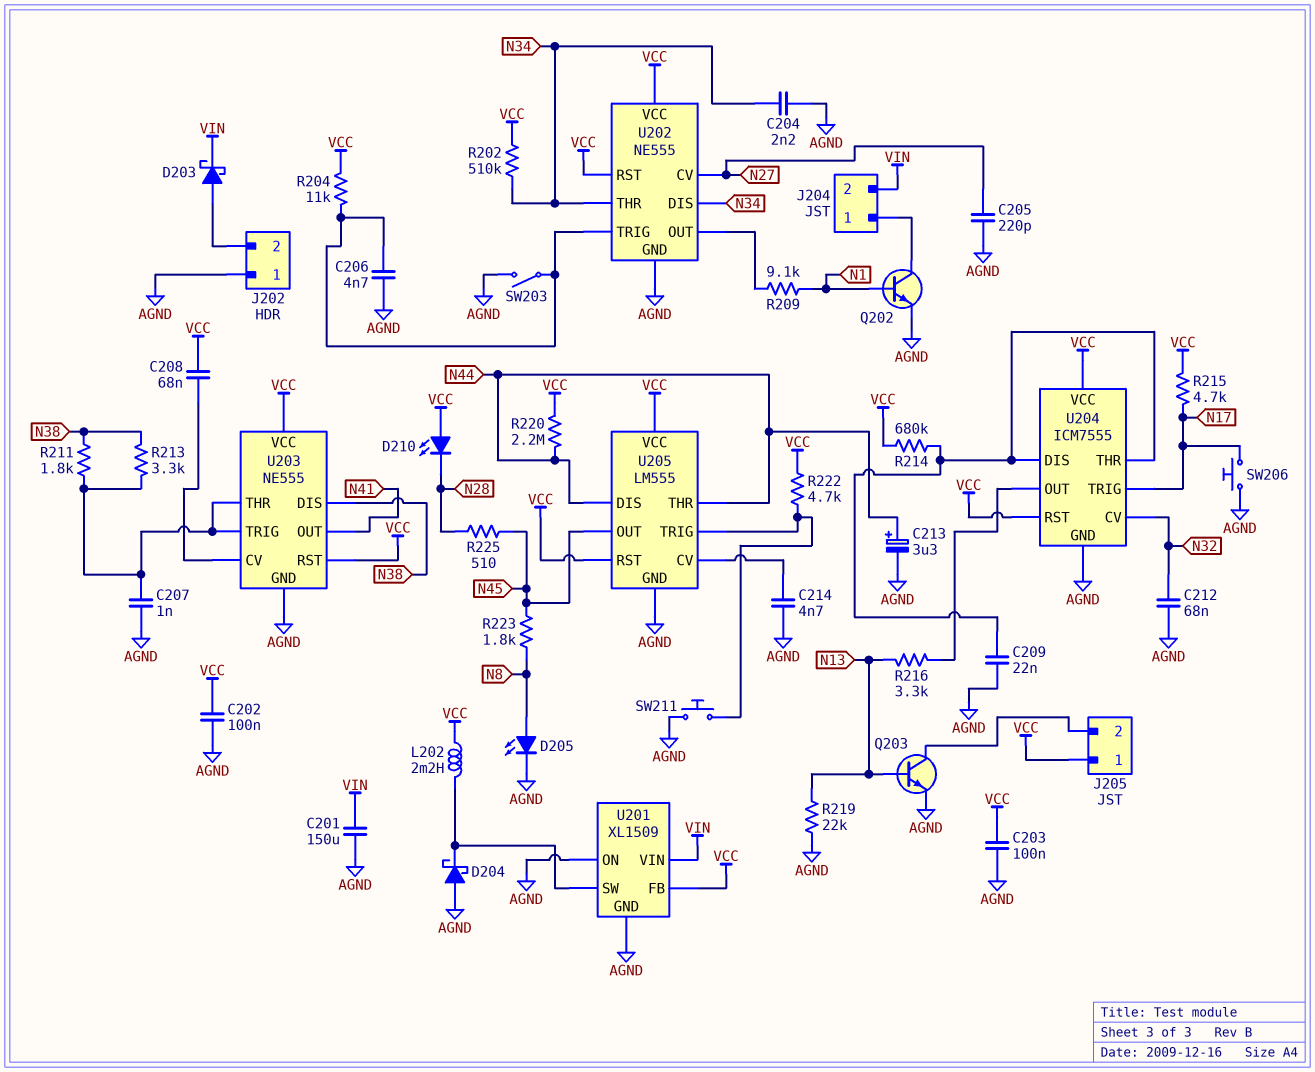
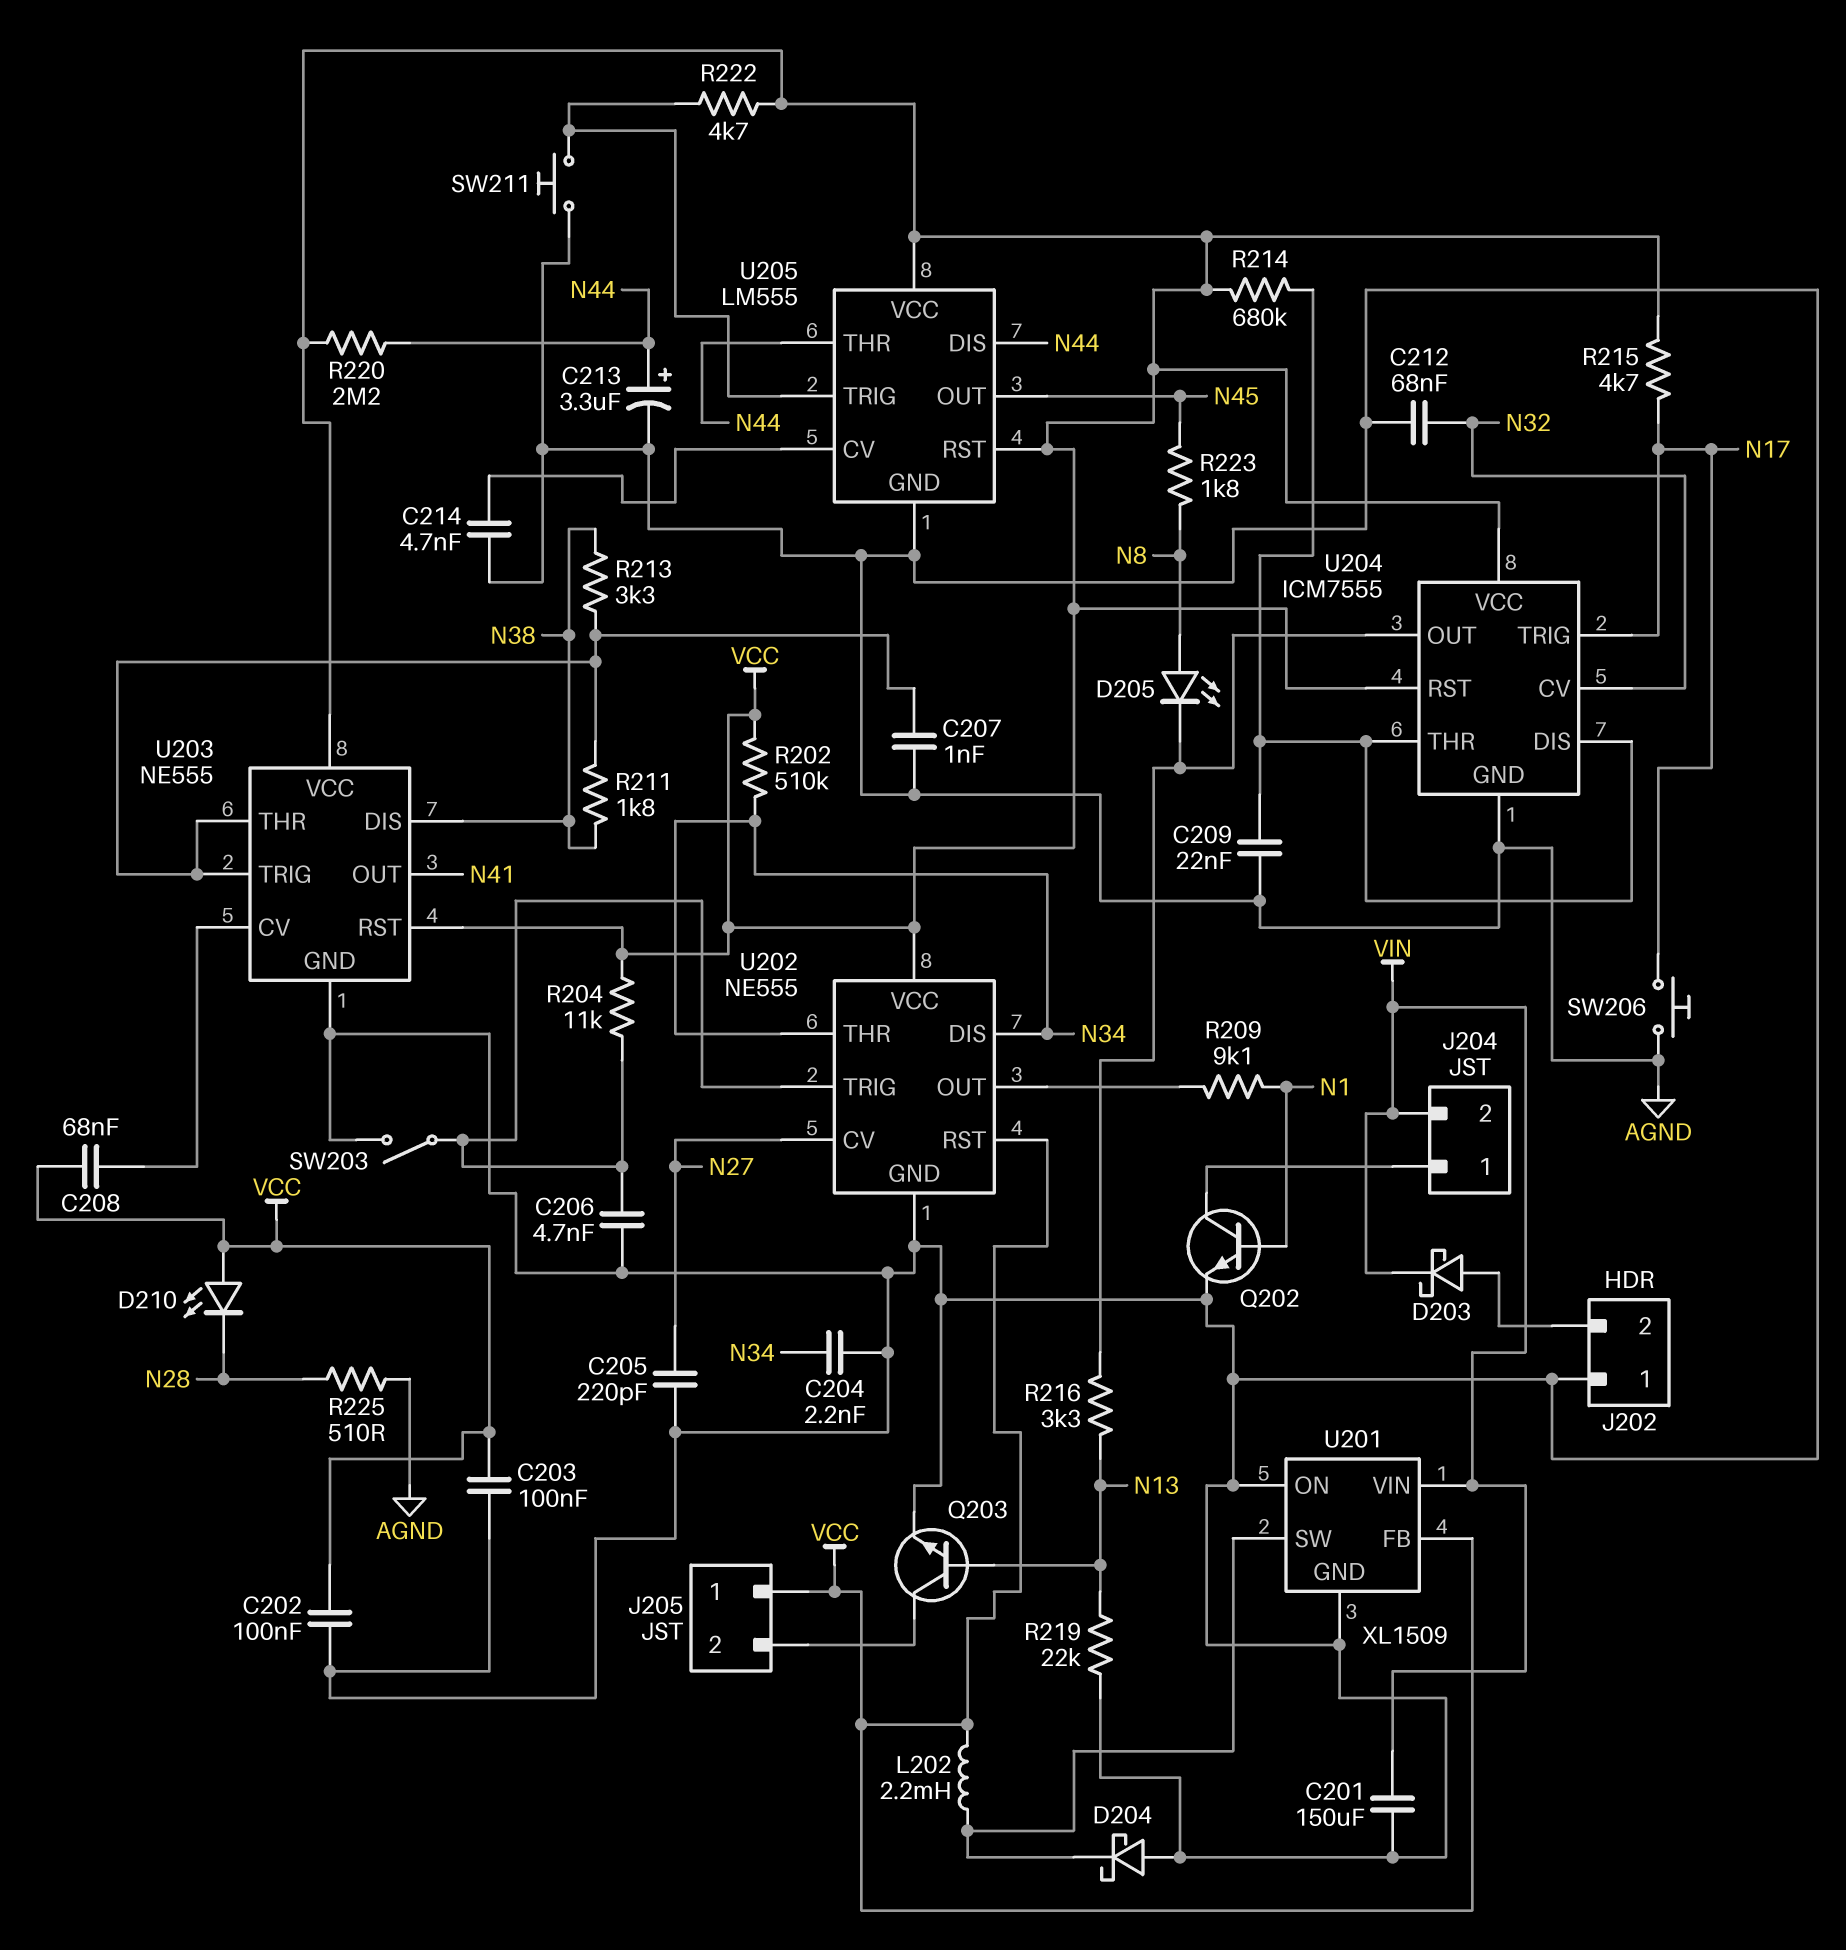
D205: LED (A N8, K AGND) -> LED (A N8, K U204/OUT)
R225: 510 (N28, N45) -> 510 (AGND, N28)

